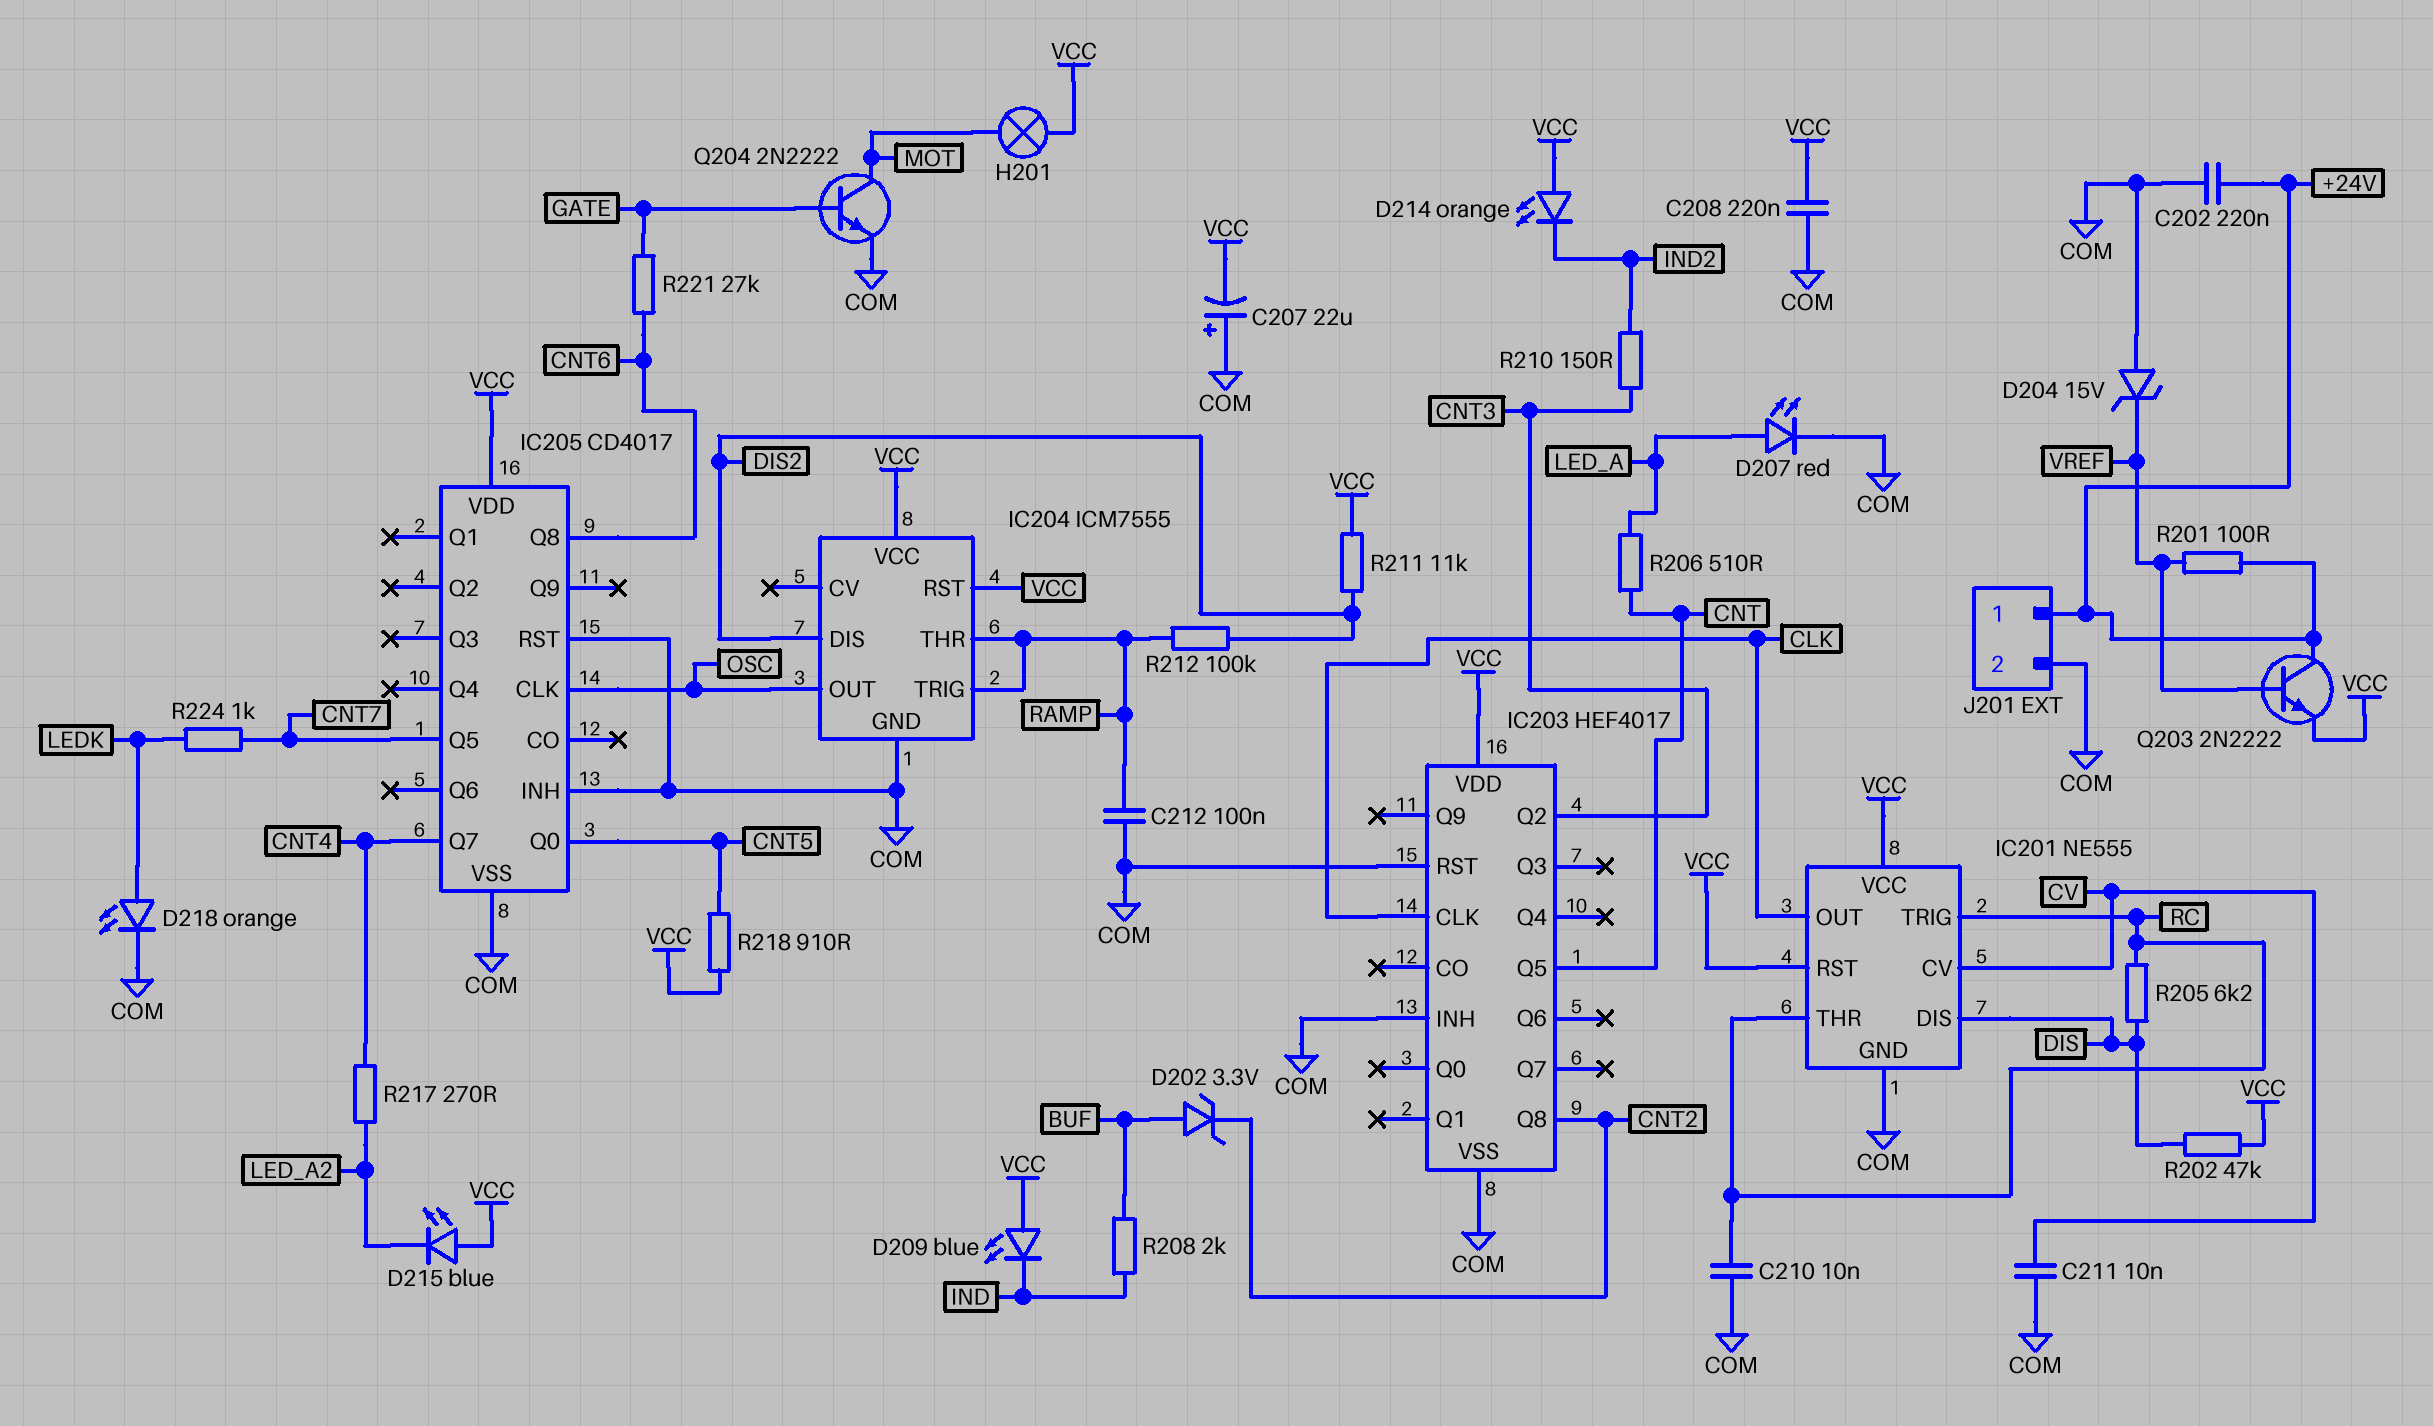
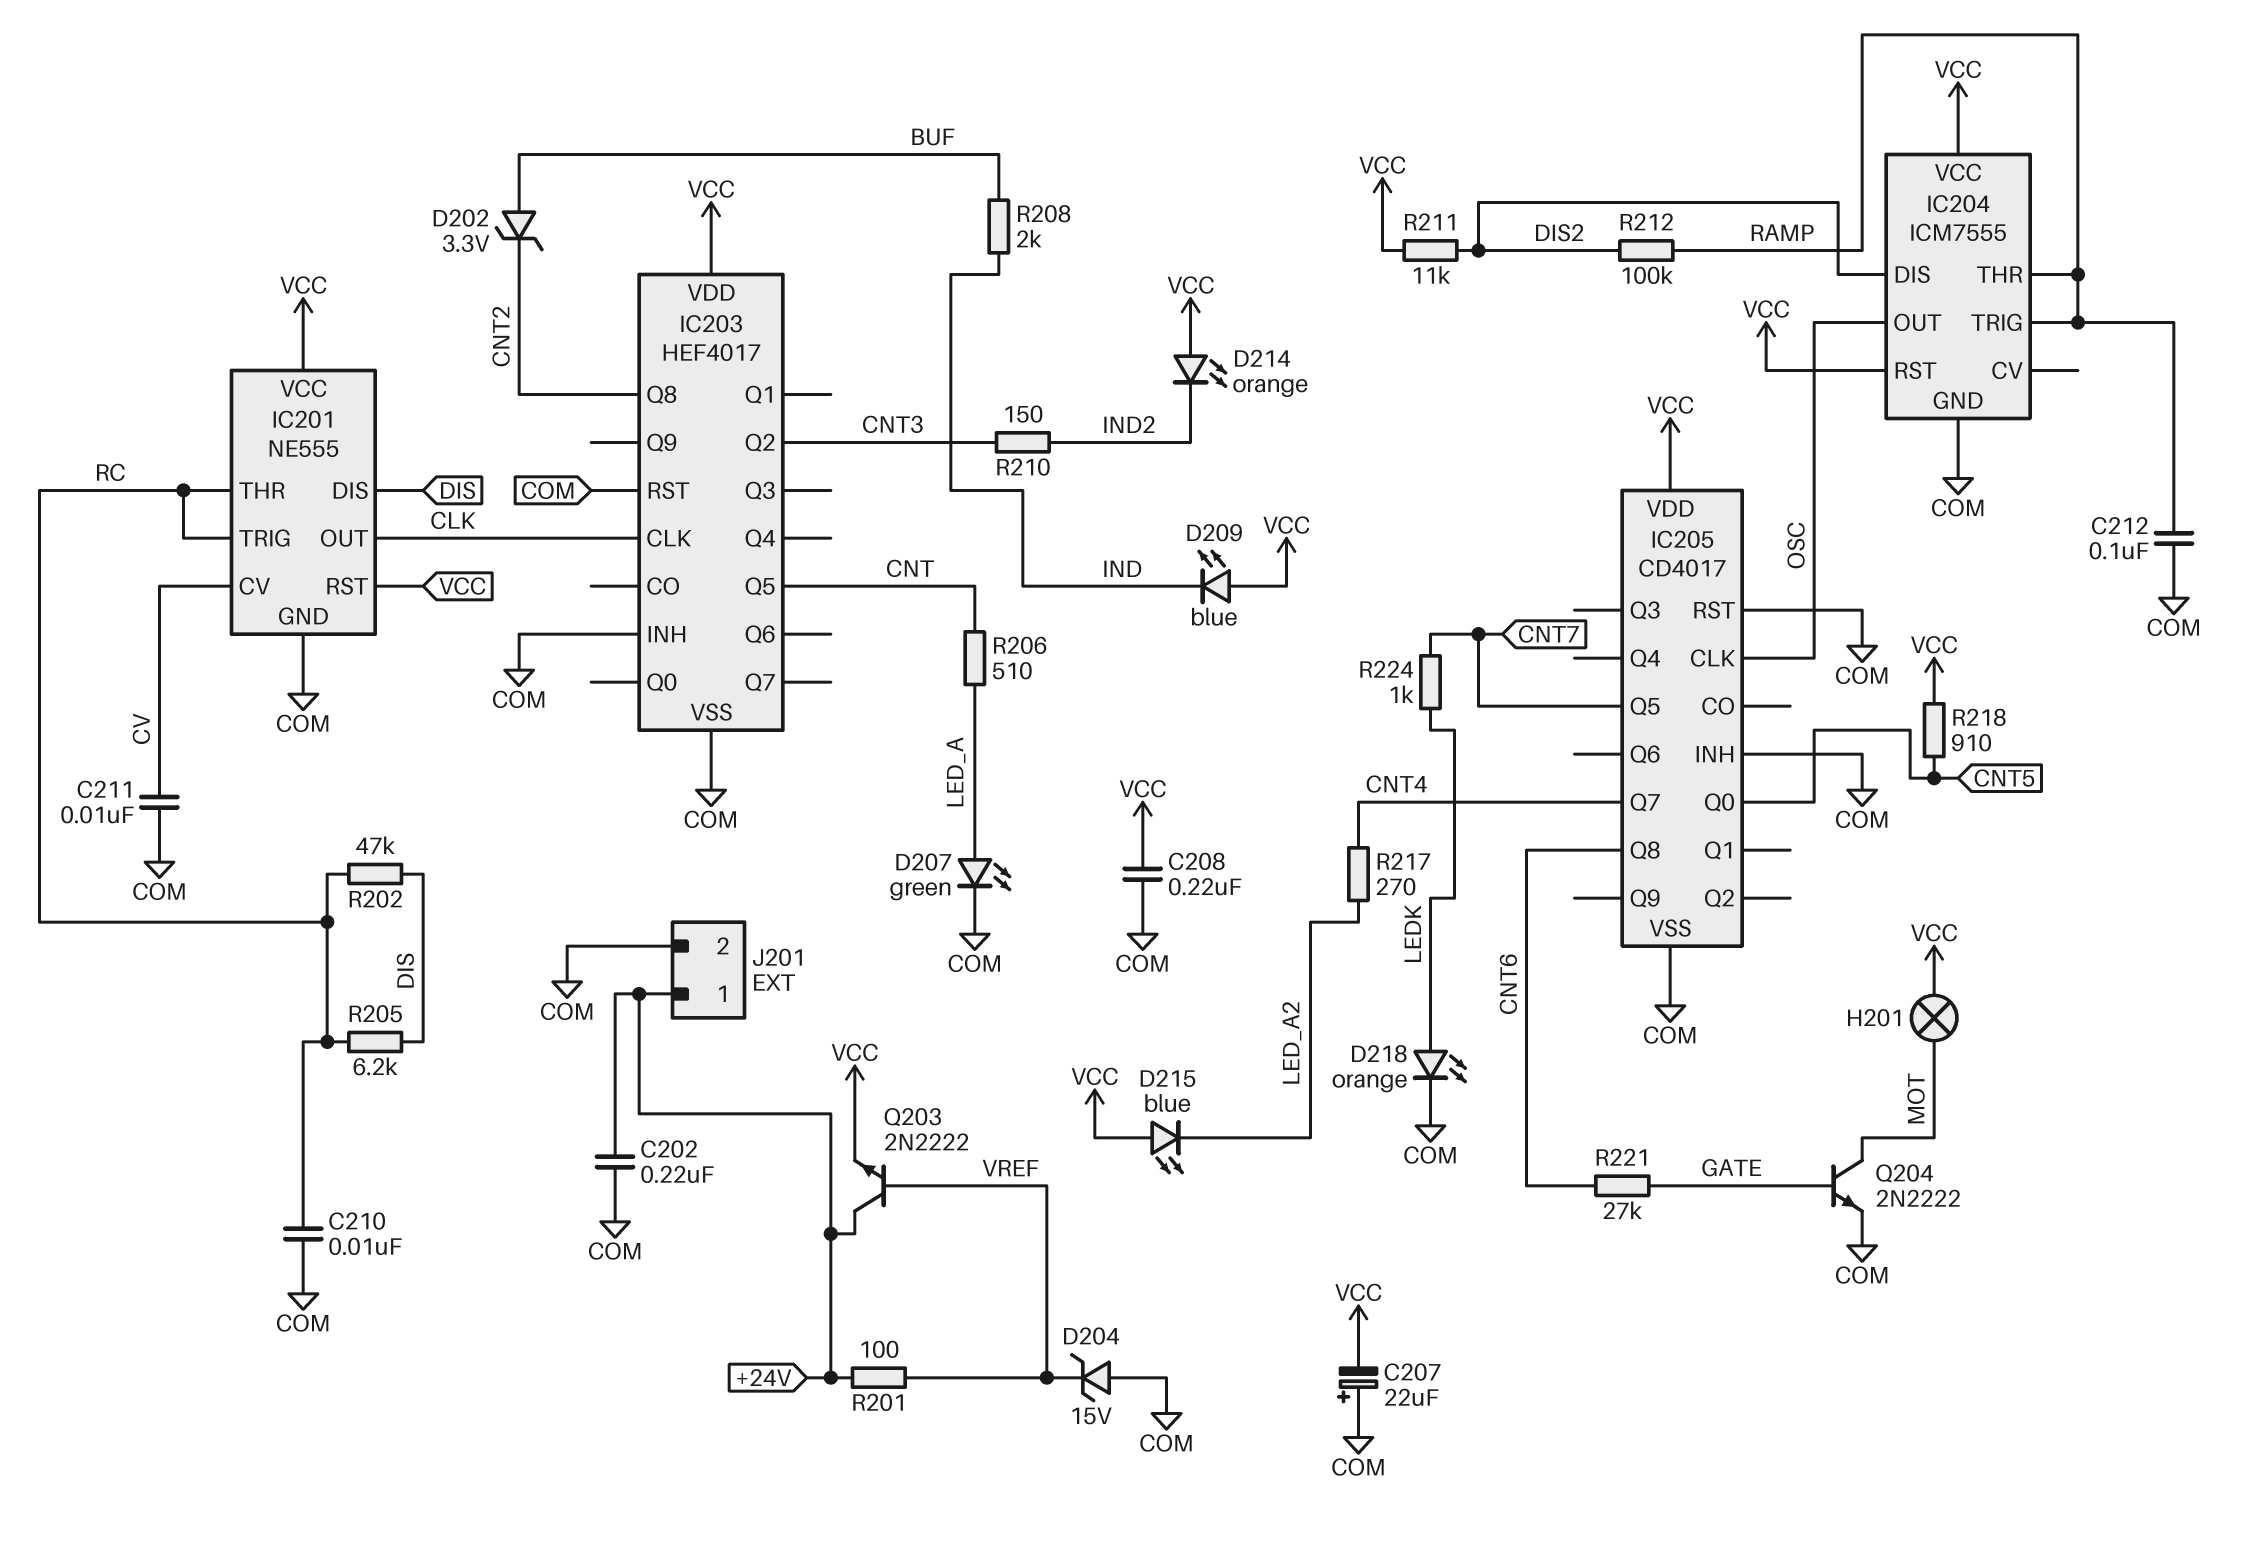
D207: LED red (A LED_A, K COM) -> LED green (A LED_A, K COM)
R202: 47k (DIS, VCC) -> 47k (DIS, RC)

